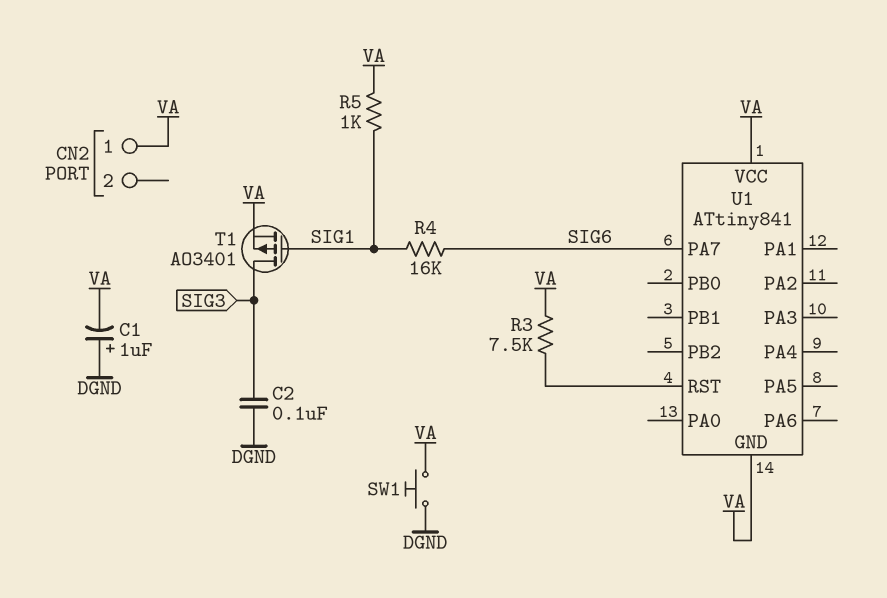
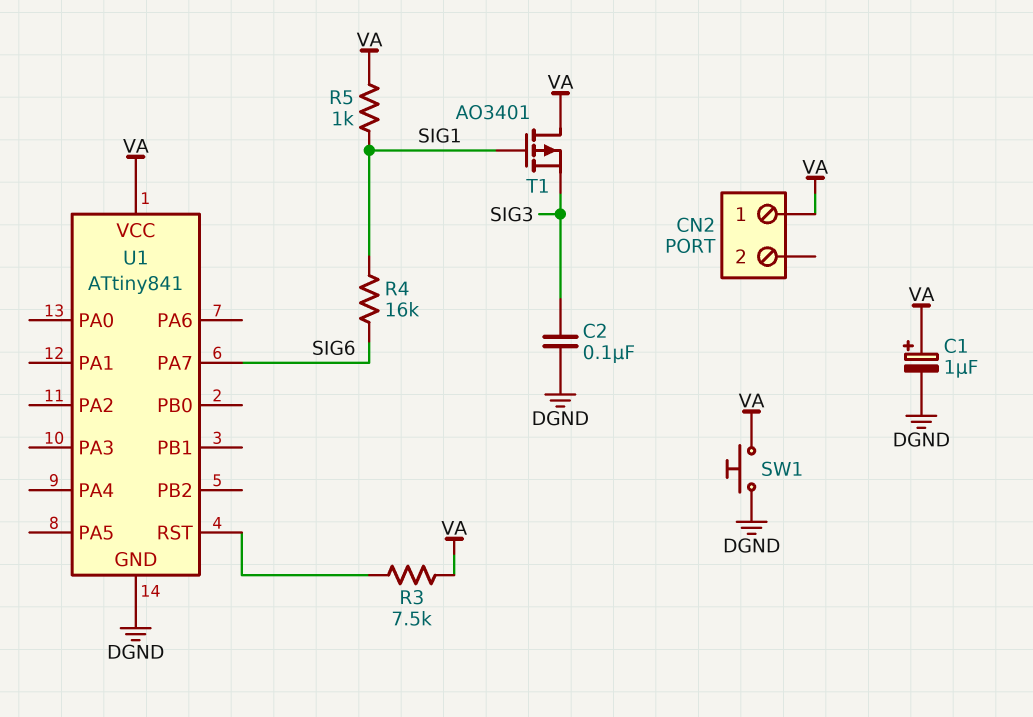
C1: 1uF (plus DGND, minus VA) -> 1uF (plus VA, minus DGND)
T1: PMOS AO3401 (G SIG1, D SIG3, S VA) -> PMOS AO3401 (G SIG1, D VA, S SIG3)
U1 pin GND: VA -> DGND

